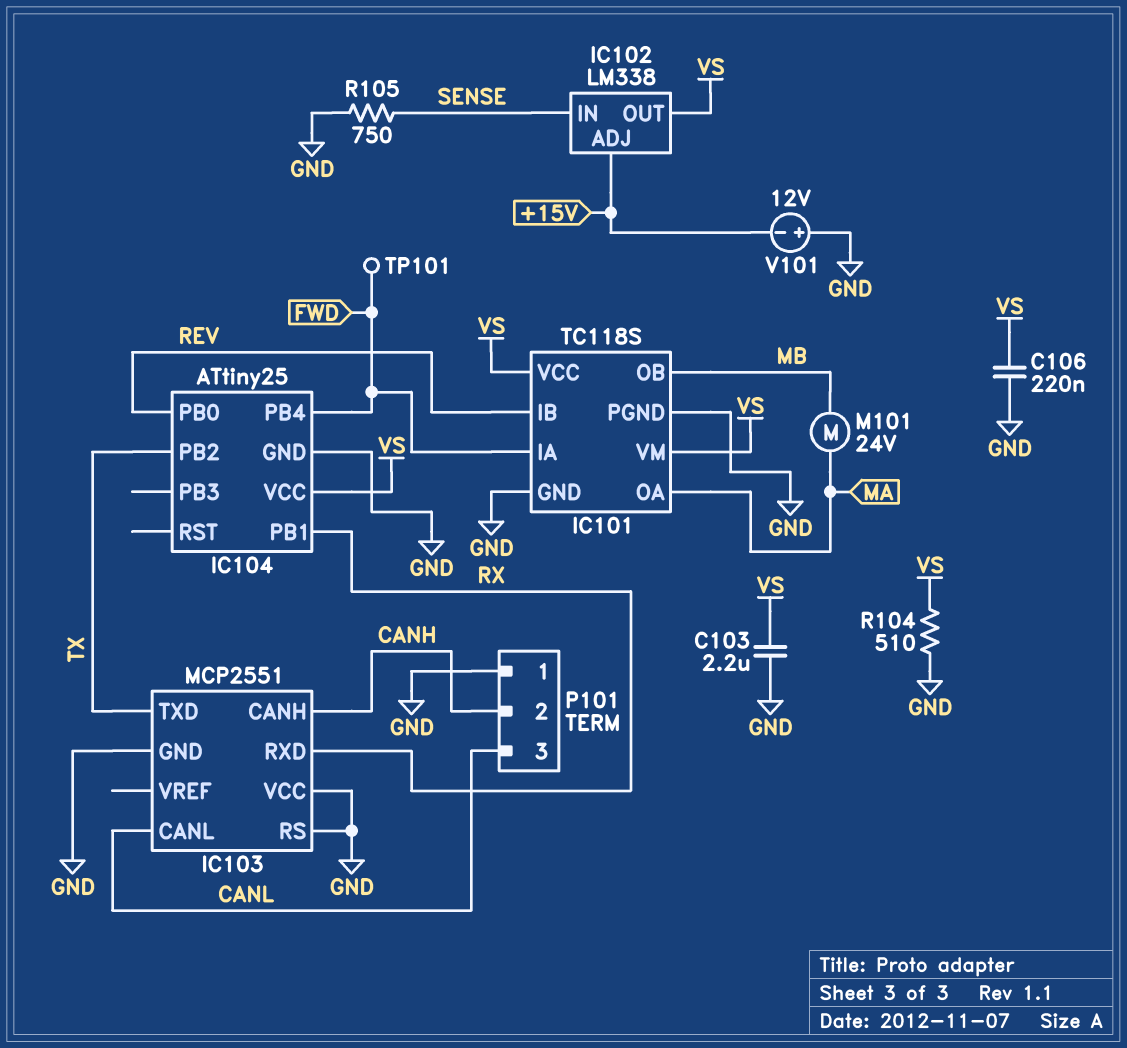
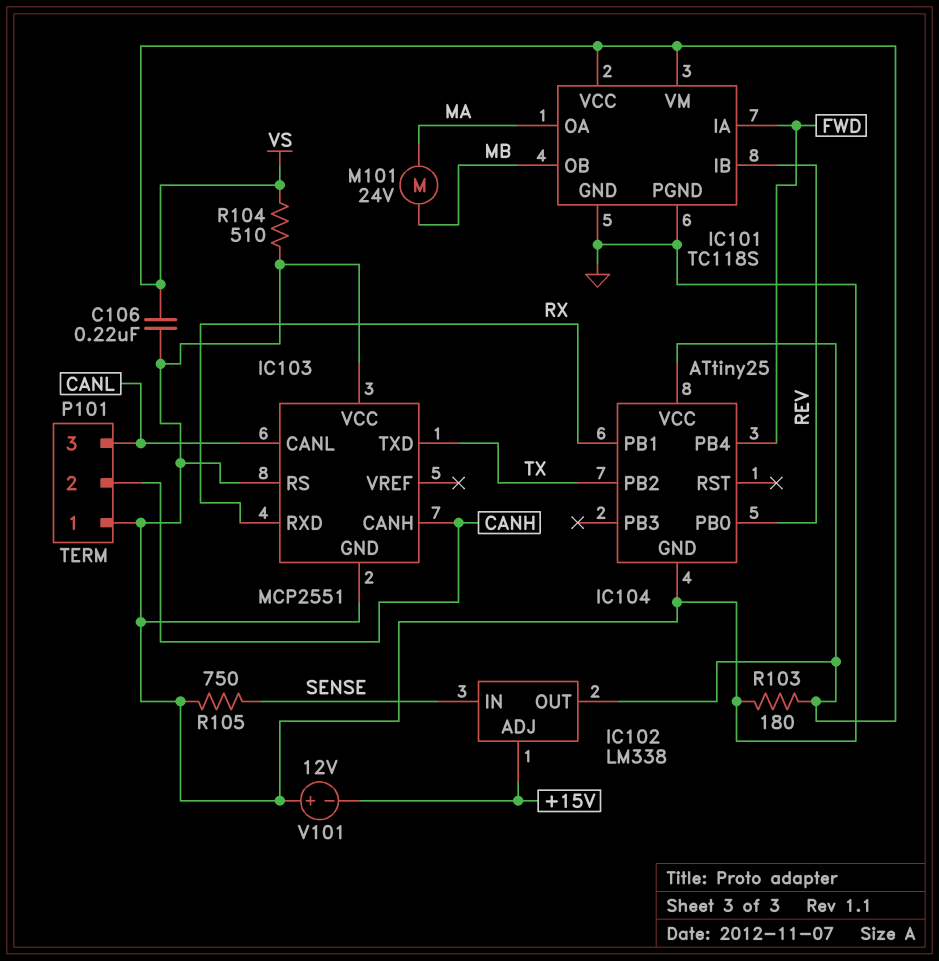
C103: 2.2uF (GND, VS) -> none
R103: none -> 180 (GND, VS)
TP101: test point (FWD) -> none

